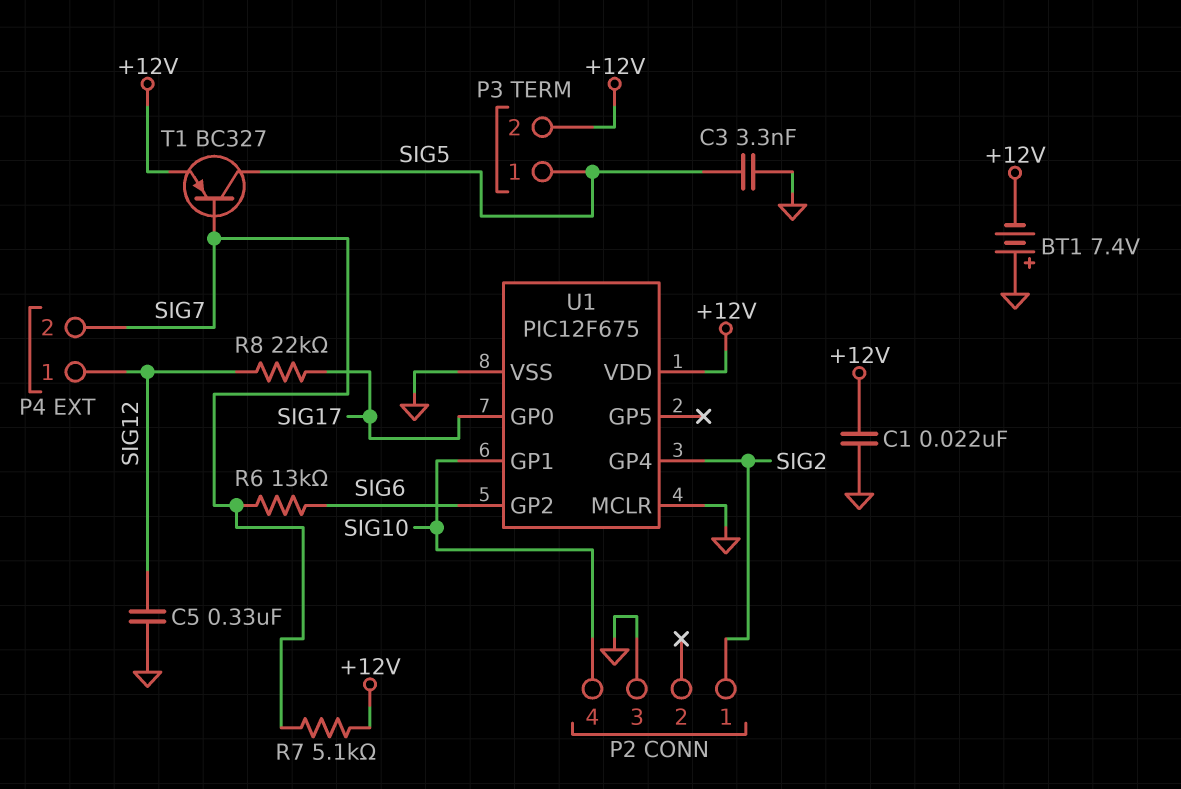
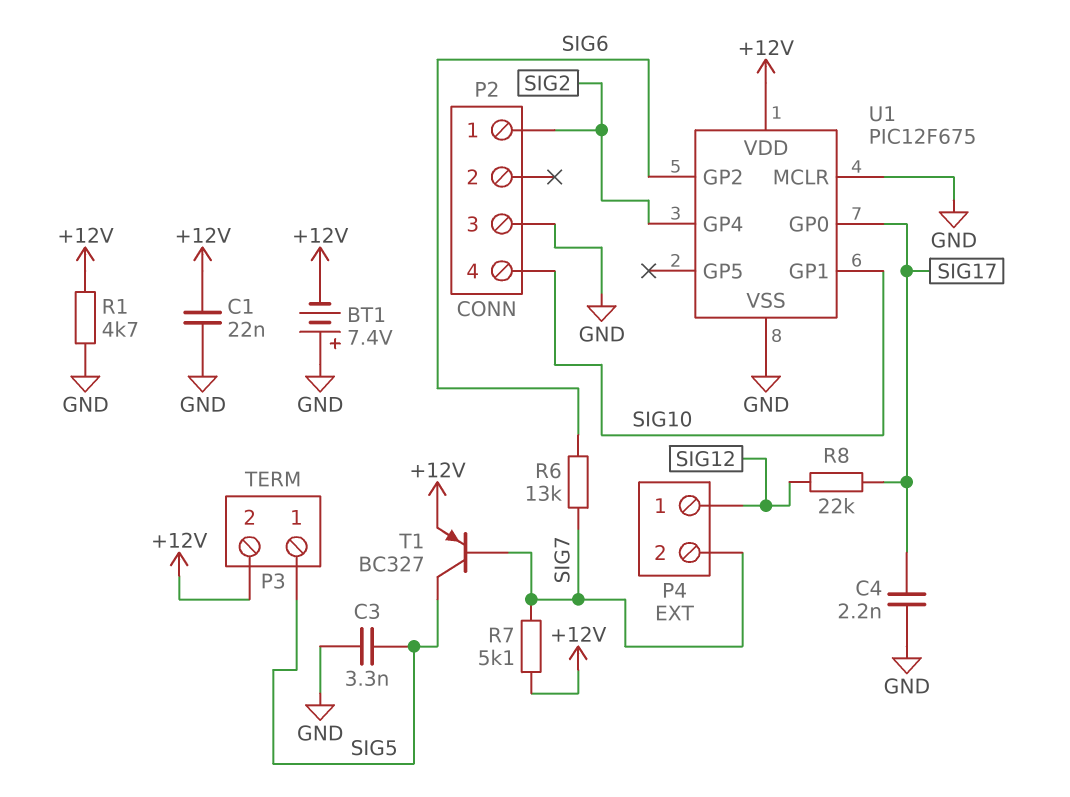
C4: none -> 2.2nF (GND, SIG17)
C5: 330nF (GND, SIG12) -> none
R1: none -> 4.7k (+12V, GND)

